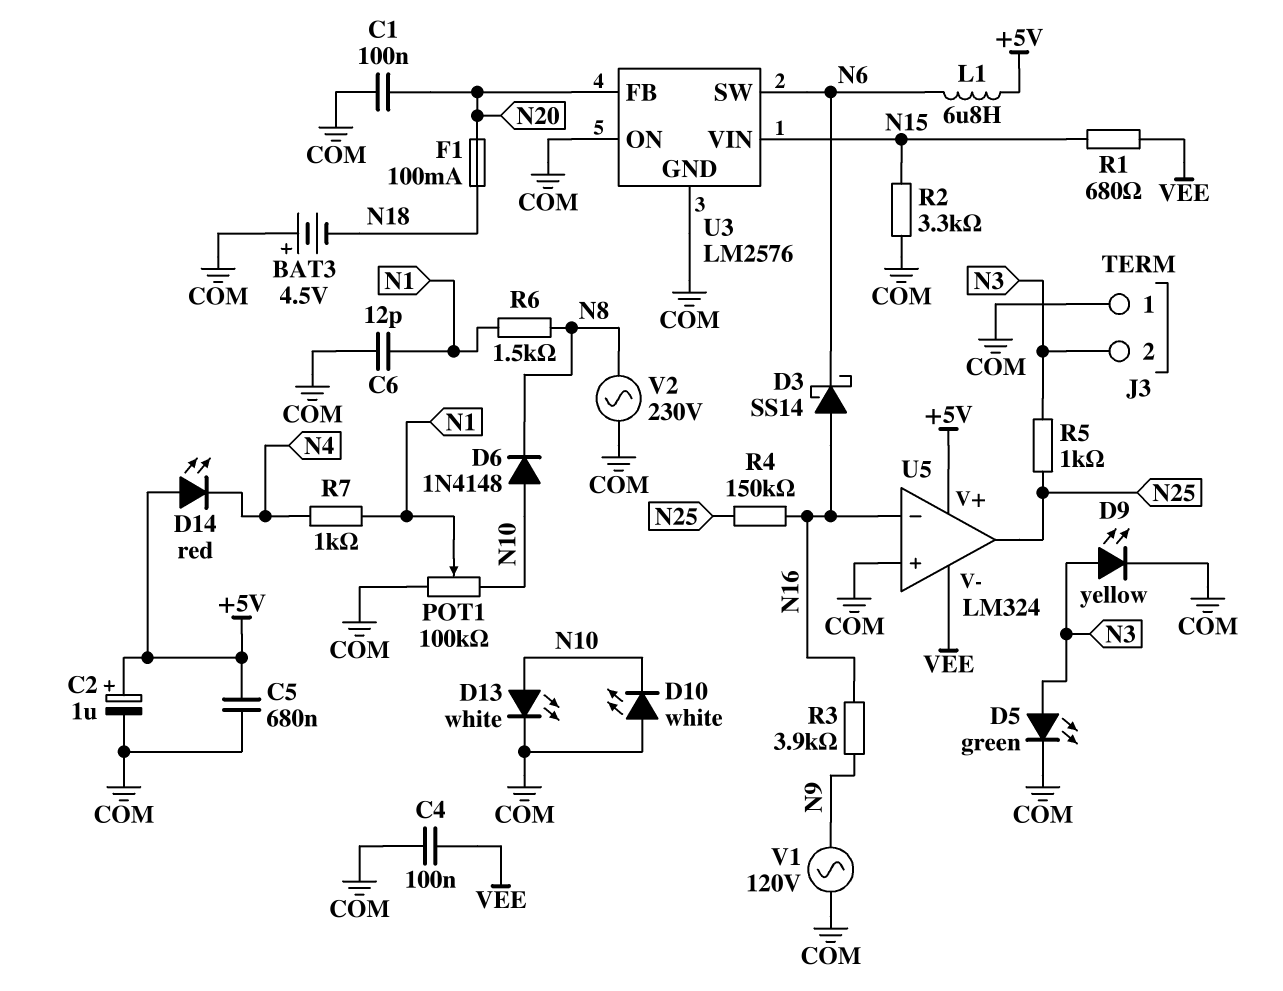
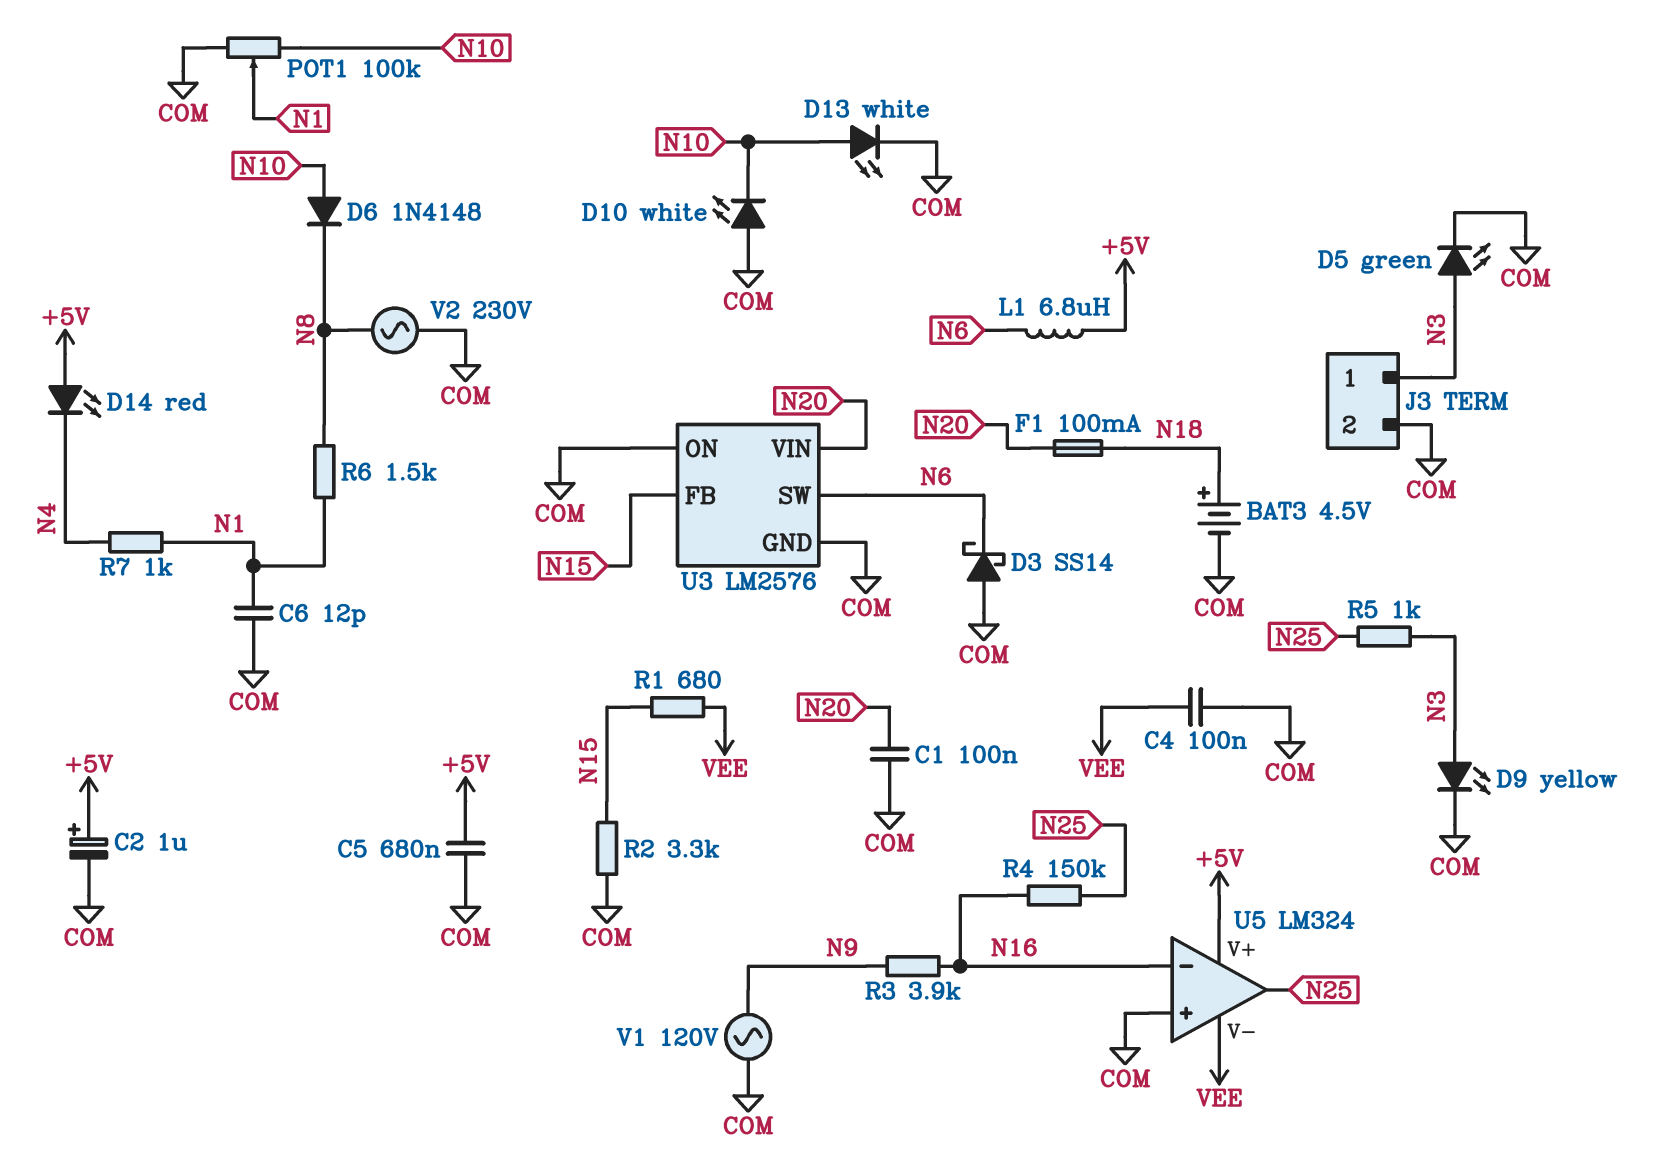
BAT3: 4.5V (plus COM, minus N18) -> 4.5V (plus N18, minus COM)
D3: schottky SS14 (A N16, K N6) -> schottky SS14 (A COM, K N6)
J3 pin 1: COM -> N3
J3 pin 2: N3 -> COM
U3 pin FB: N20 -> N15
U3 pin VIN: N15 -> N20

